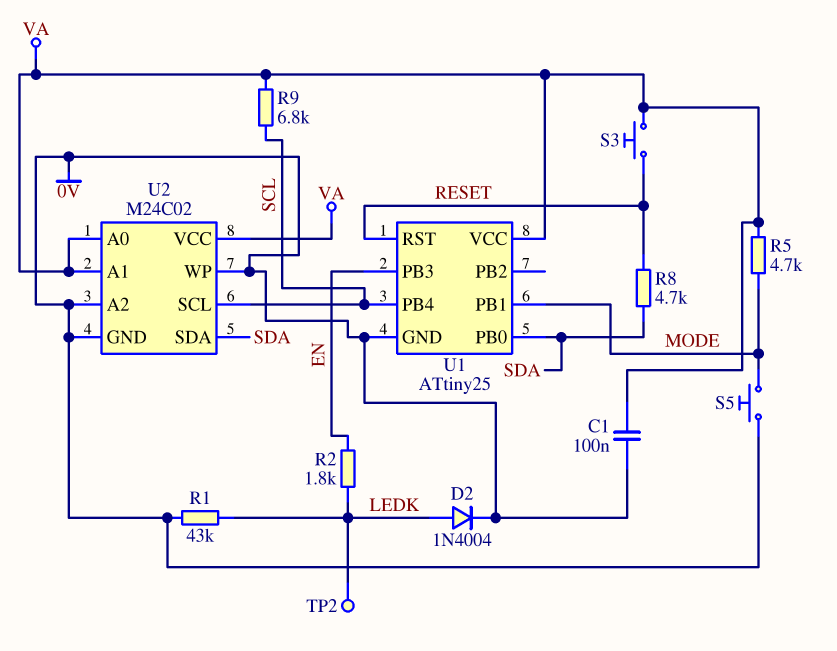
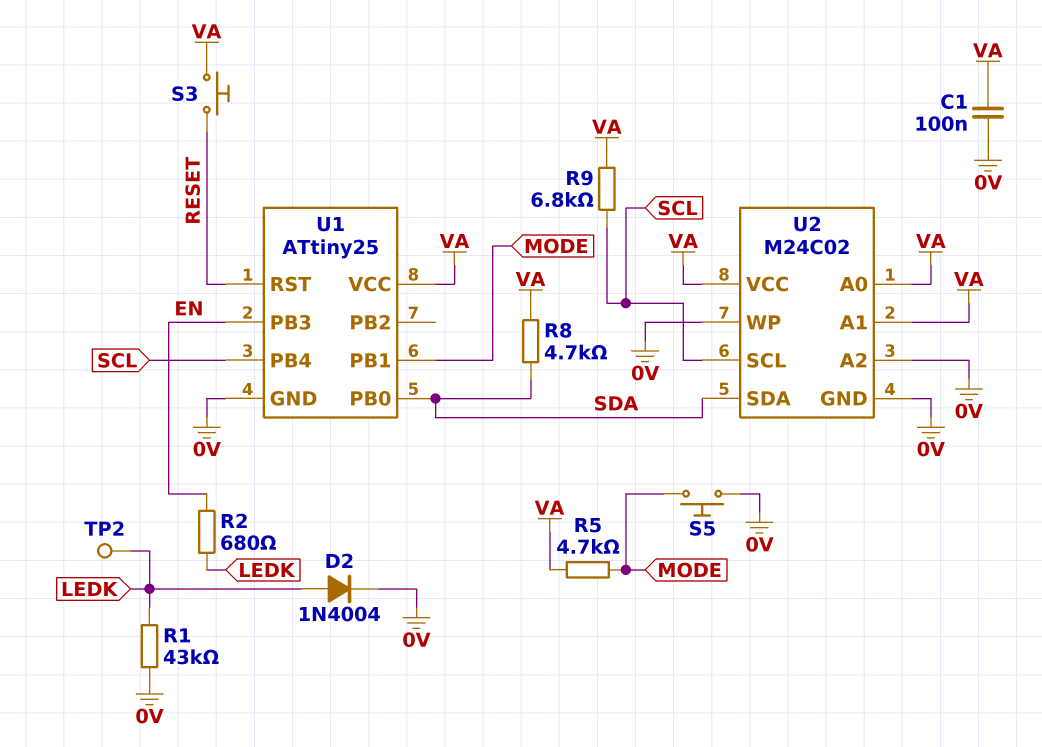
R2: 1.8k (EN, LEDK) -> 680 (EN, LEDK)
R8: 4.7k (RESET, SDA) -> 4.7k (SDA, VA)

